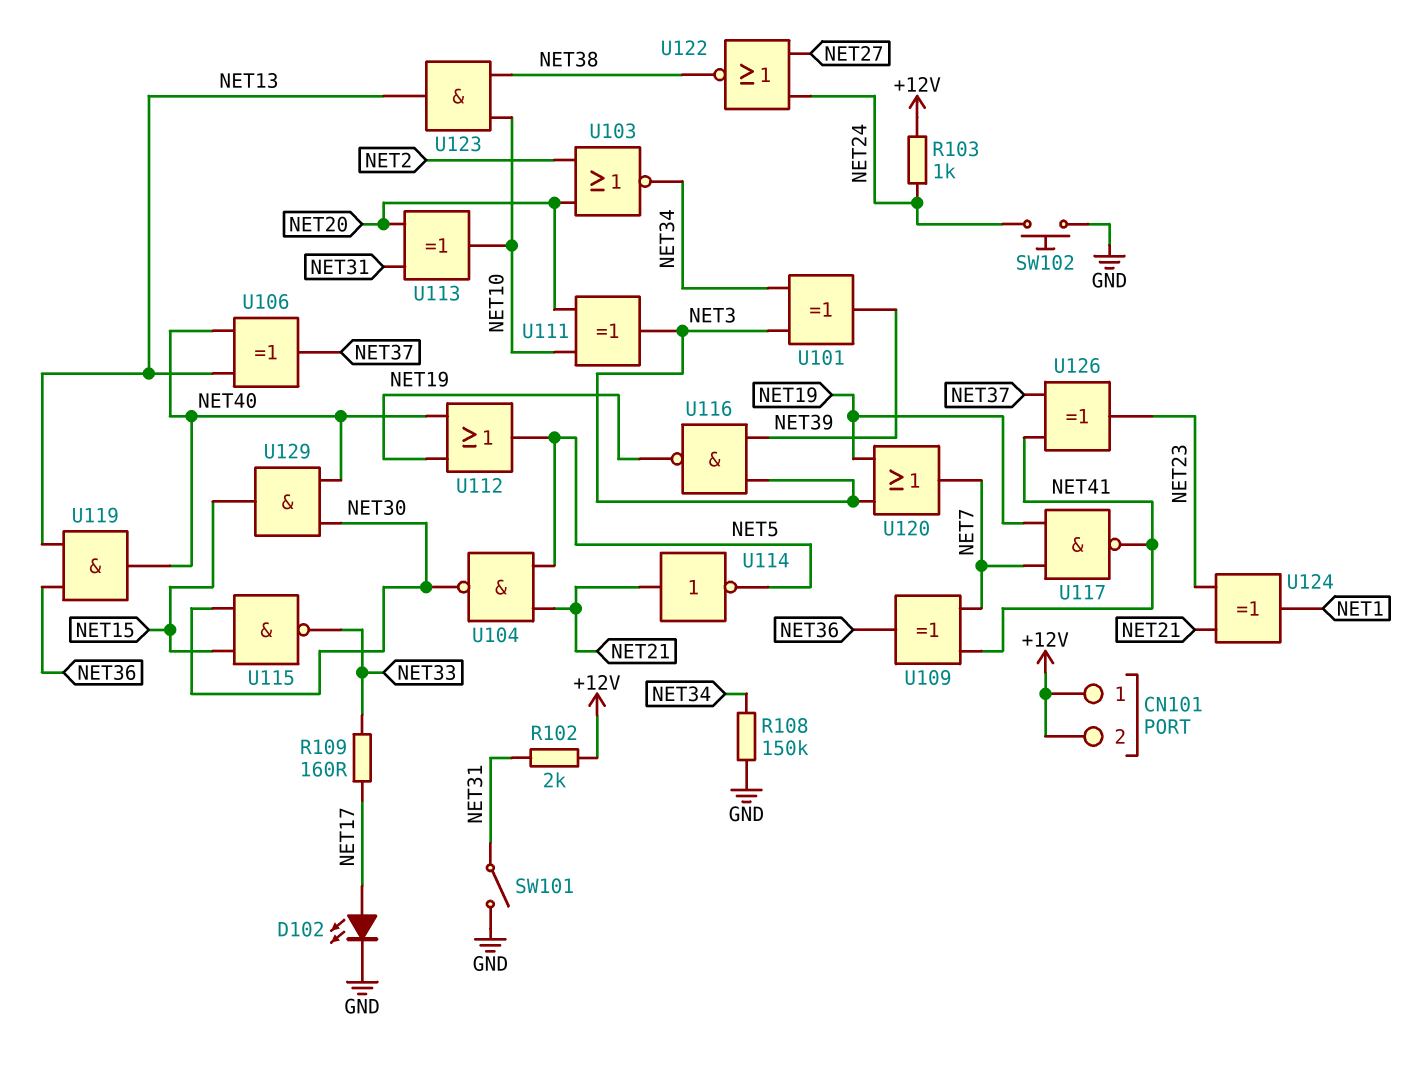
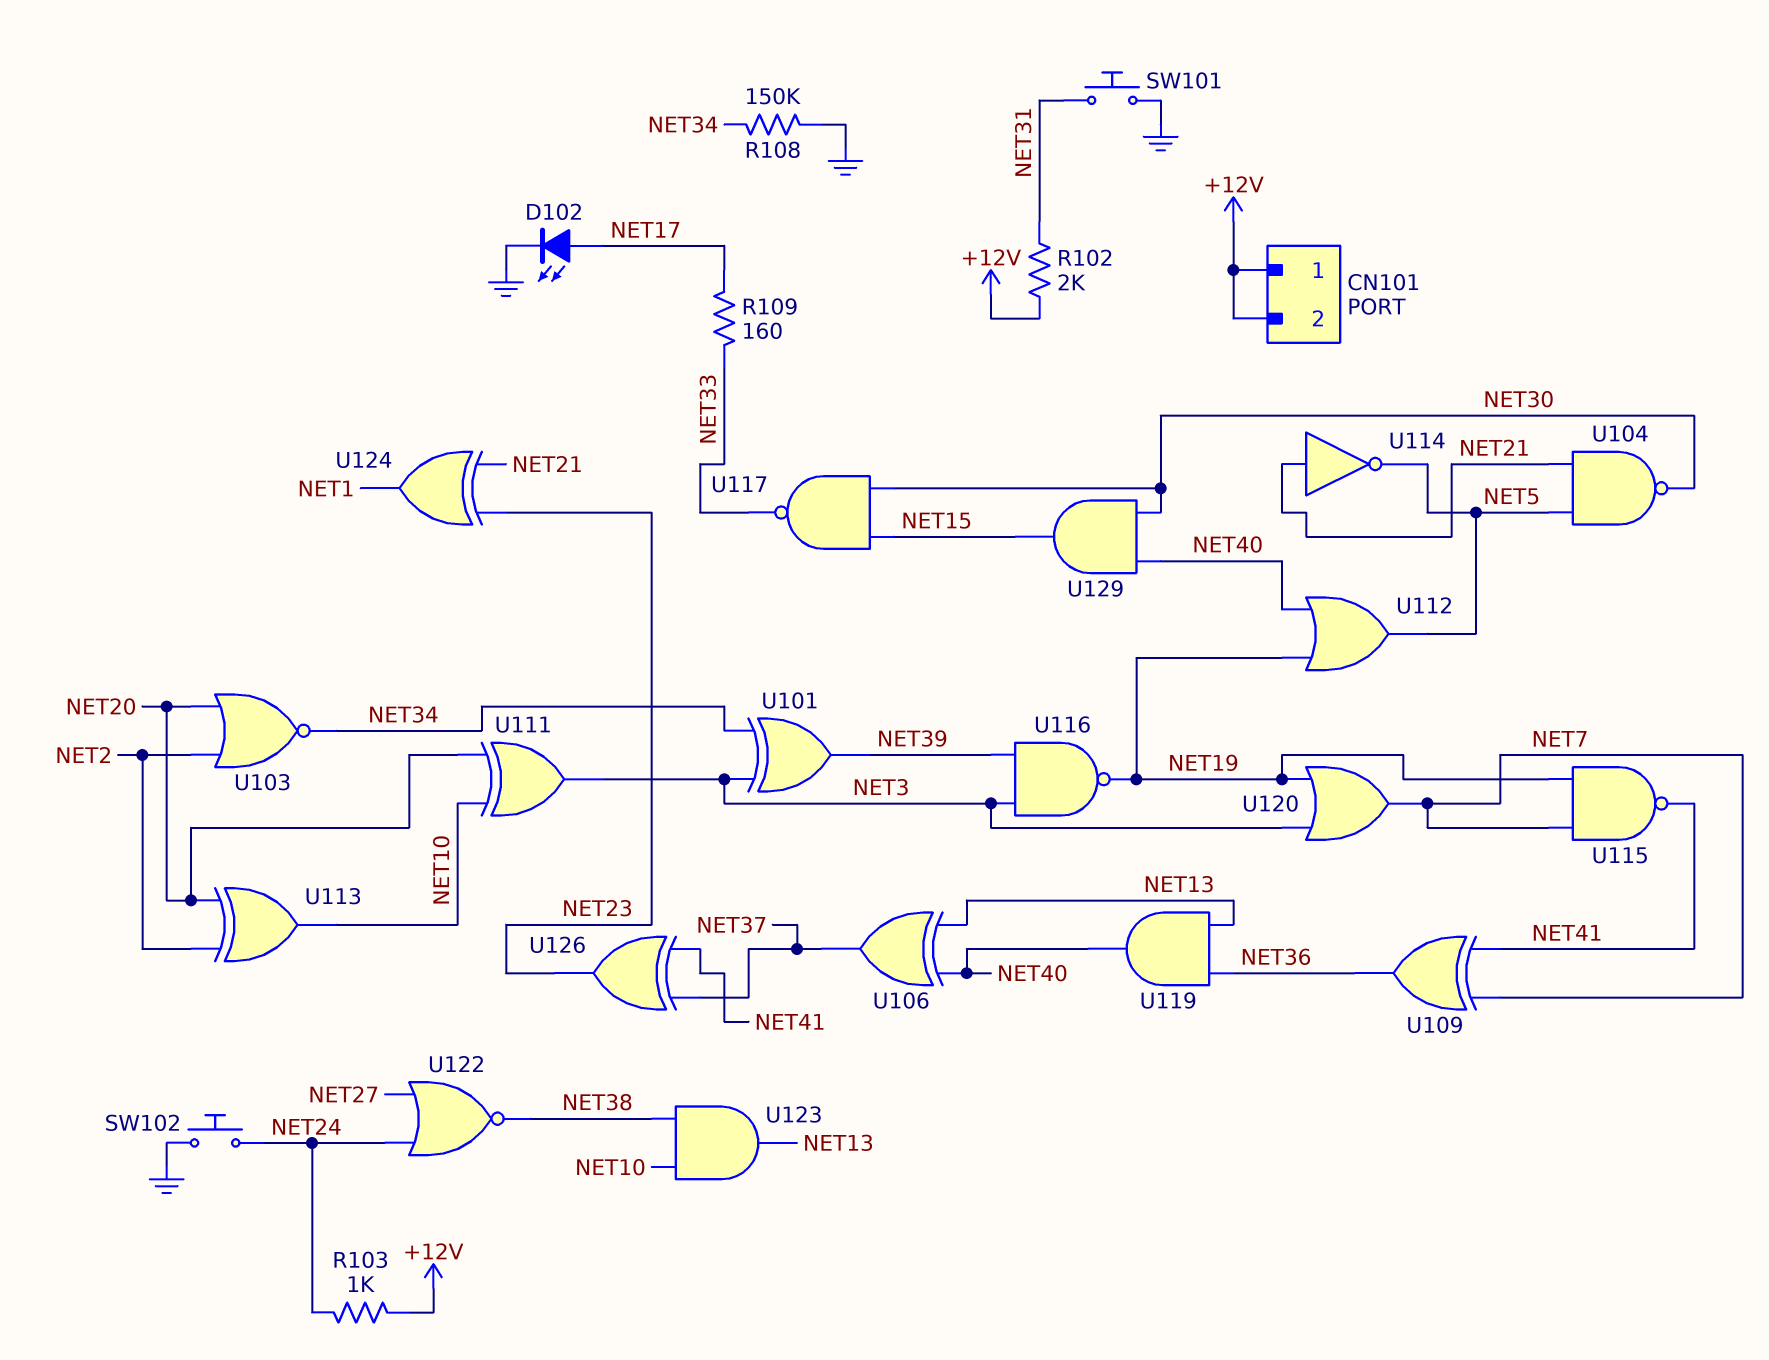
SW101: switch (GND, NET31) -> button (GND, NET31)
U113: XOR (in NET20, in NET31, out NET10) -> XOR (in NET2, in NET20, out NET10)
U115: NAND (in NET15, in NET30, out NET33) -> NAND (in NET7, in NET19, out NET41)
U117: NAND (in NET7, in NET19, out NET41) -> NAND (in NET15, in NET30, out NET33)

